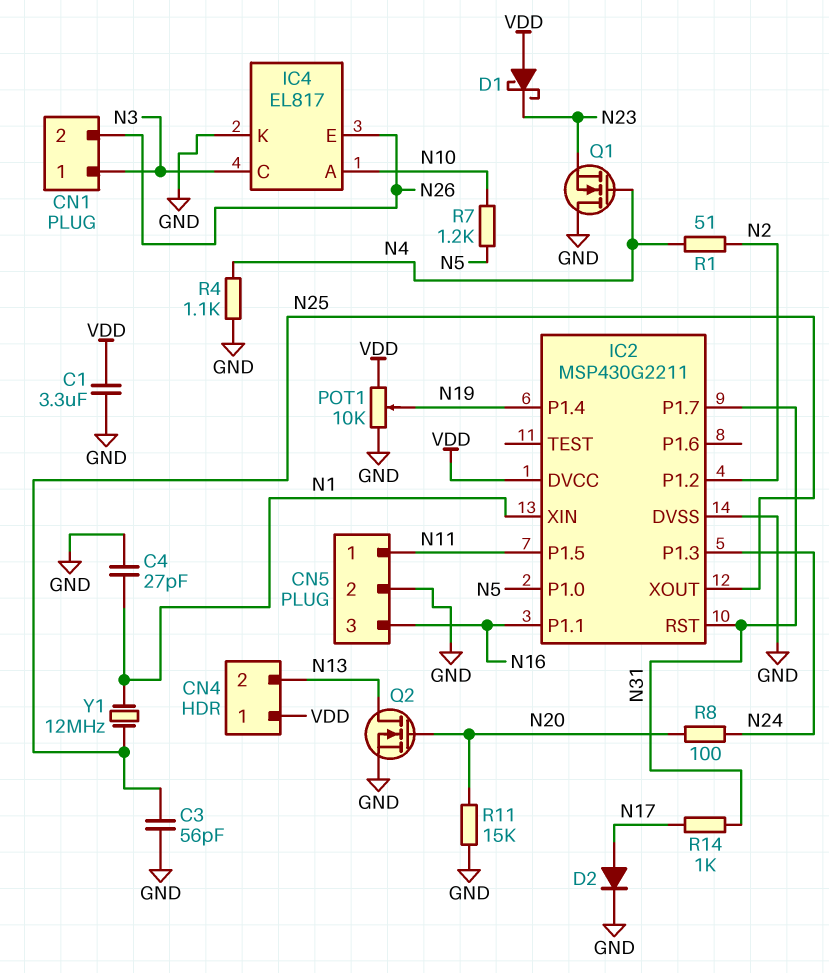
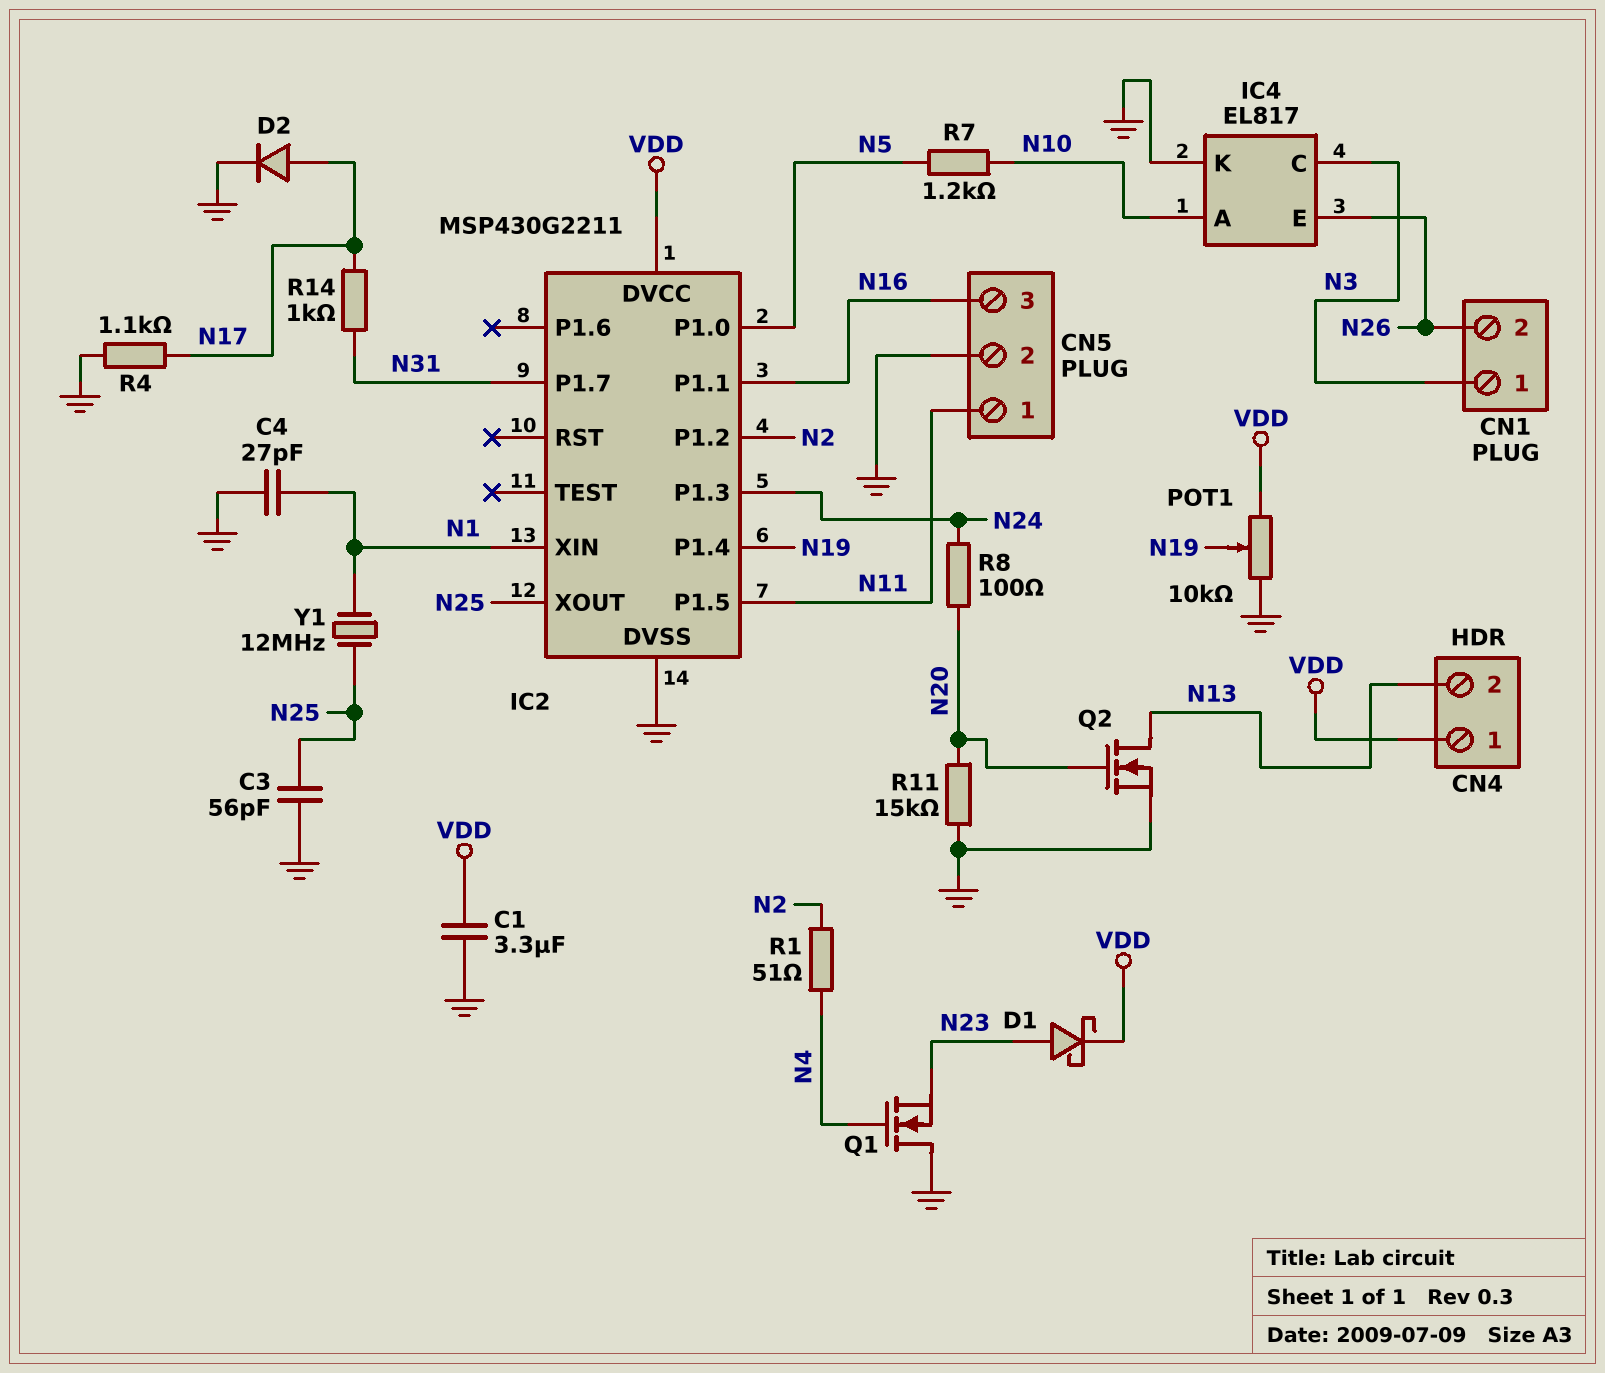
D1: schottky (A VDD, K N23) -> schottky (A N23, K VDD)
IC2 pin RST: N31 -> none
R4: 1.1k (GND, N4) -> 1.1k (GND, N17)

